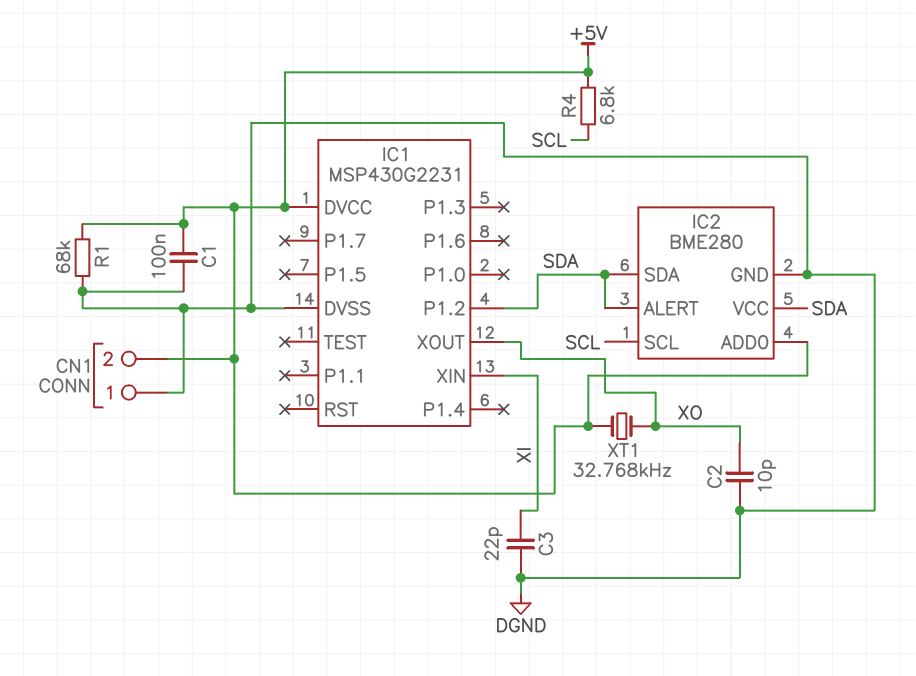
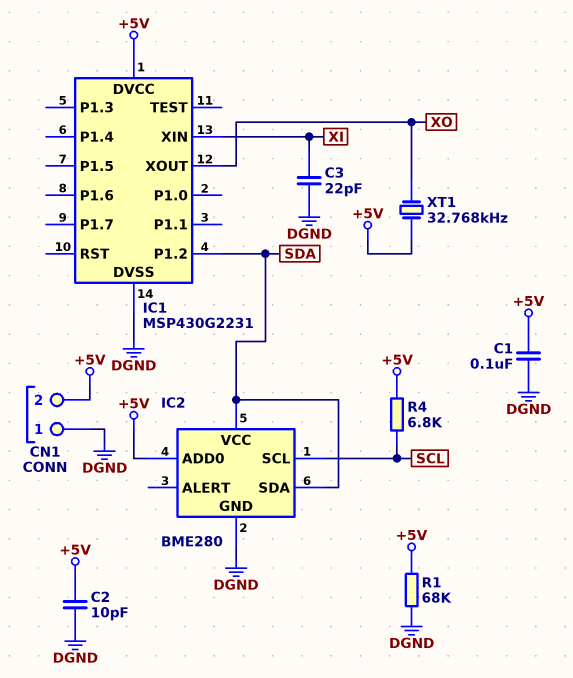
C2: 10pF (DGND, XO) -> 10pF (+5V, DGND)
IC2 pin ALERT: SDA -> none

